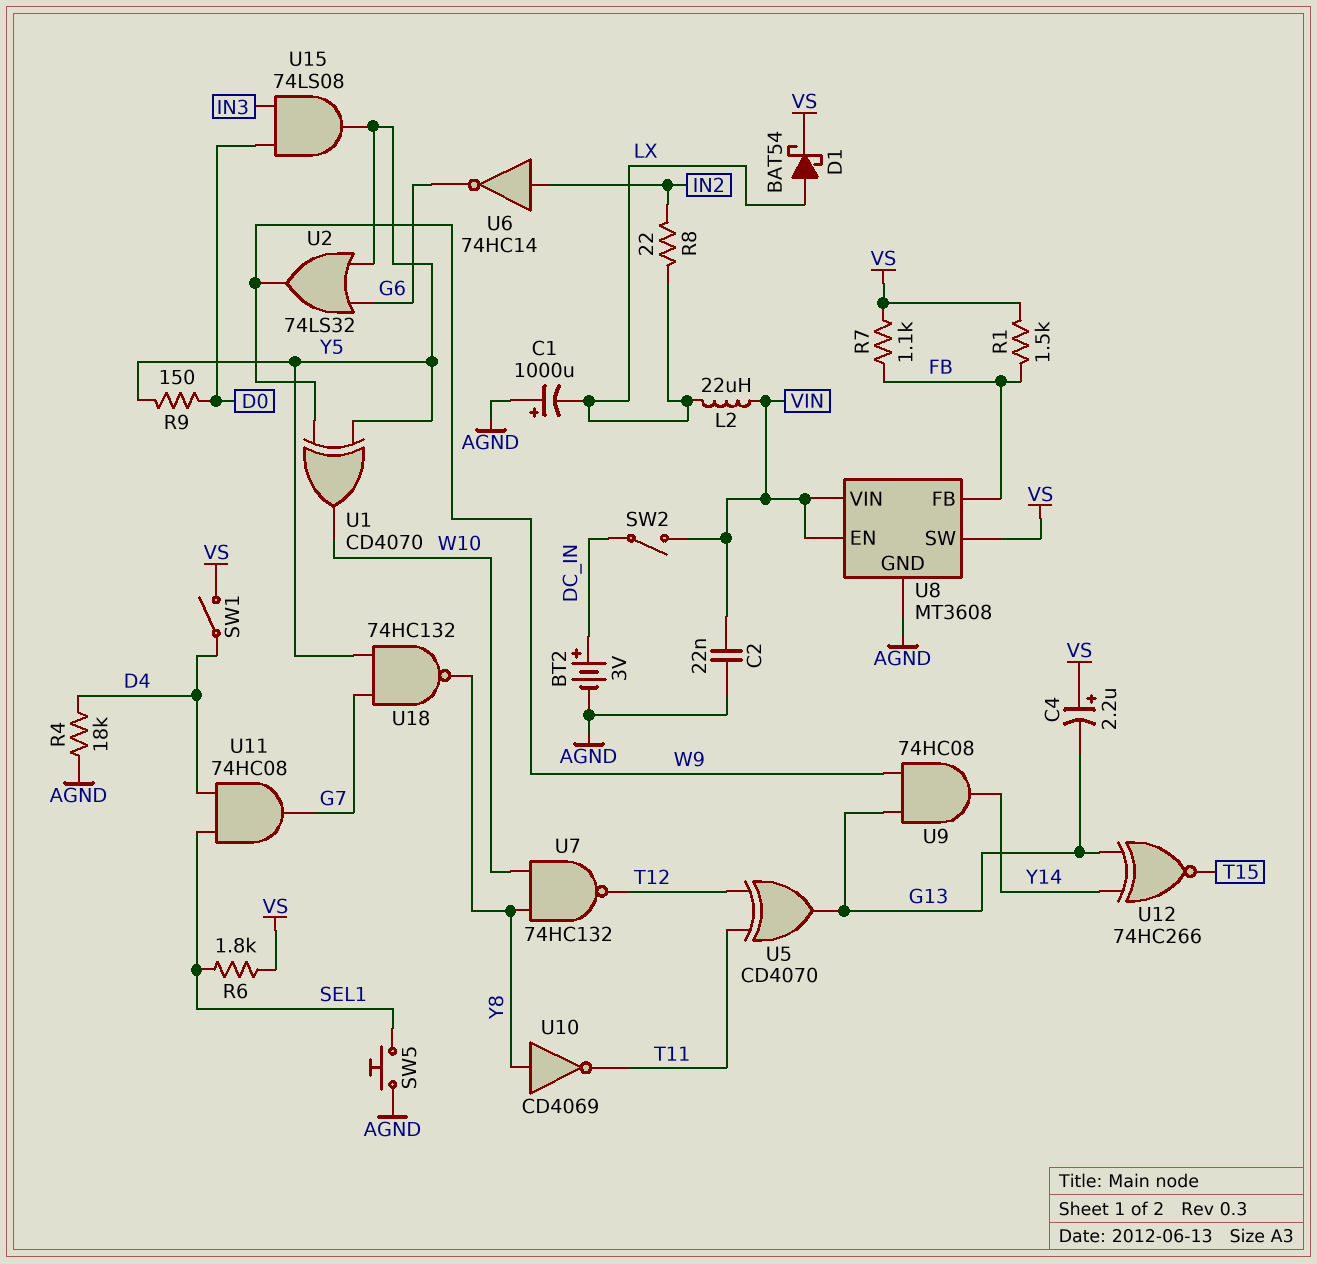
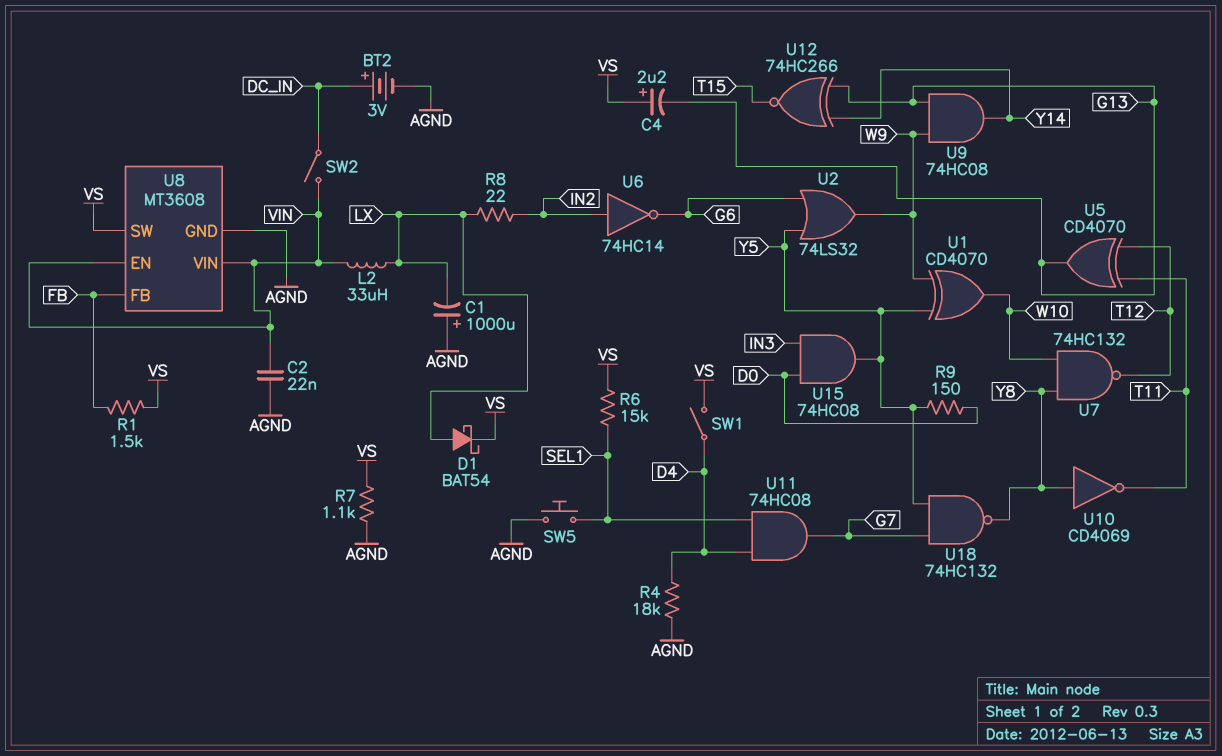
L2: 22uH (LX, VIN) -> 33uH (LX, VIN)
R6: 1.8k (SEL1, VS) -> 15k (SEL1, VS)
R7: 1.1k (FB, VS) -> 1.1k (AGND, VS)
U15: AND 74LS08 (in D0, in IN3, out Y5) -> AND 74HC08 (in D0, in IN3, out Y5)

